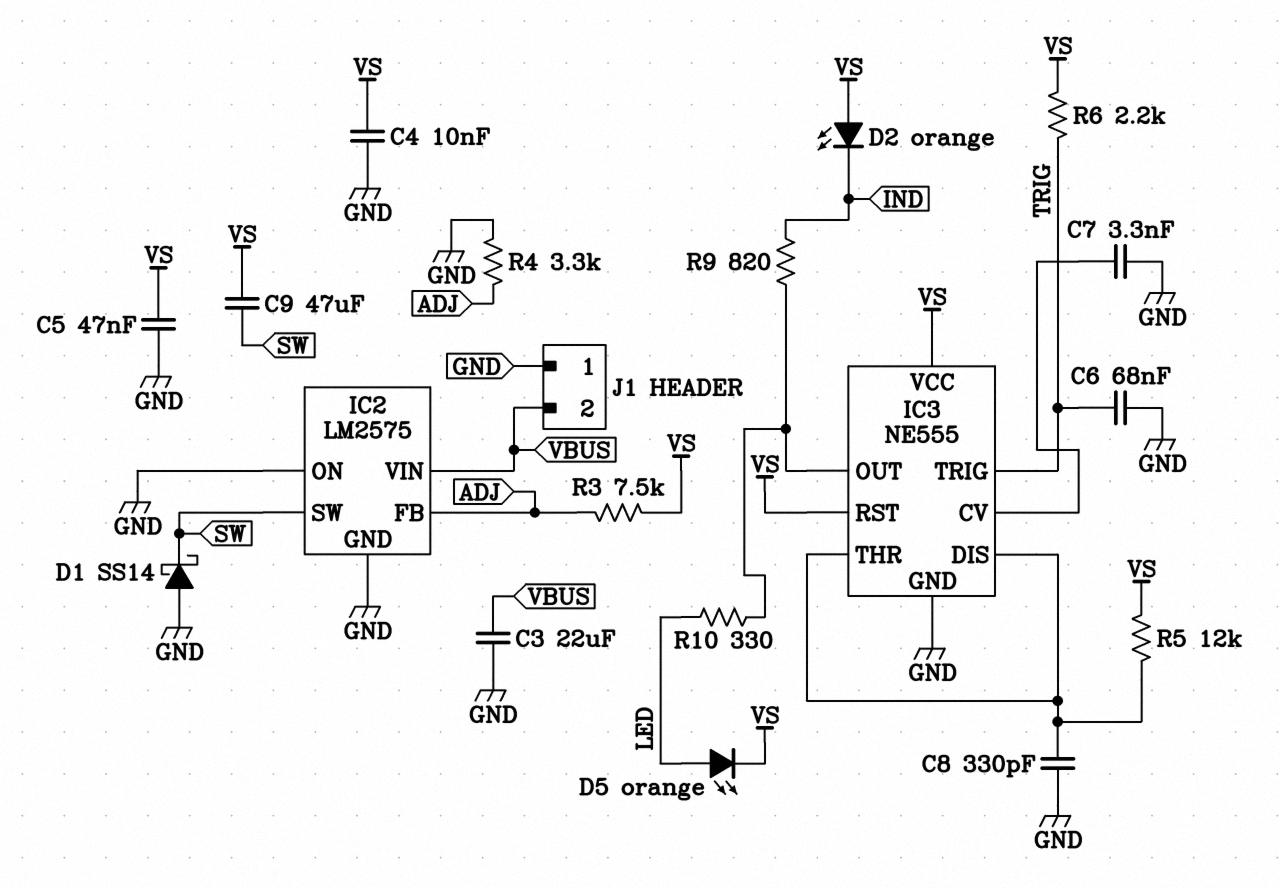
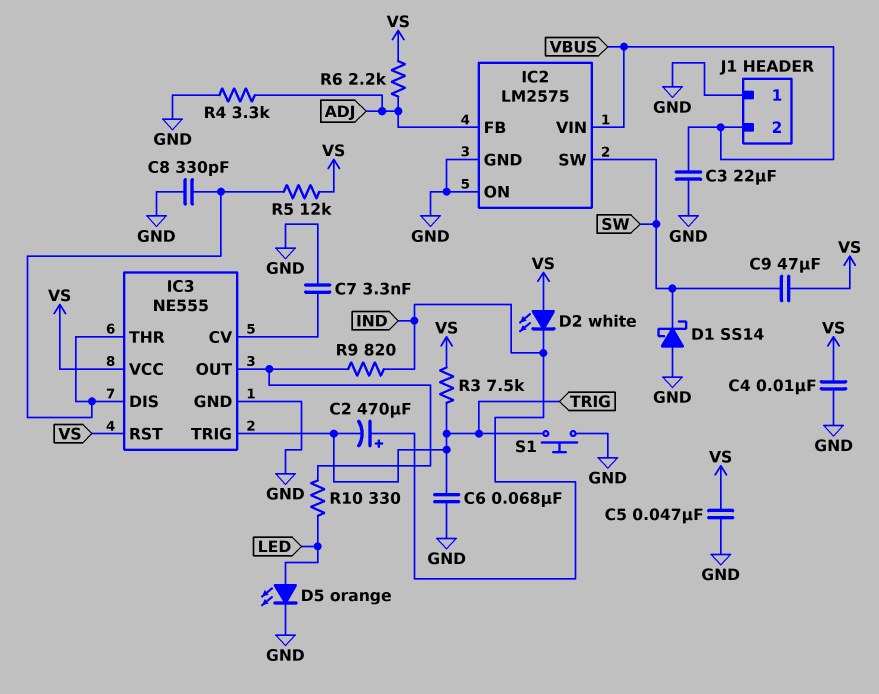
C2: none -> 470uF (plus IND, minus TRIG)
D2: LED orange (A VS, K IND) -> LED white (A VS, K IND)
D5: LED orange (A LED, K VS) -> LED orange (A LED, K GND)
R3: 7.5k (ADJ, VS) -> 7.5k (TRIG, VS)
R6: 2.2k (TRIG, VS) -> 2.2k (ADJ, VS)
S1: none -> button (GND, TRIG)

